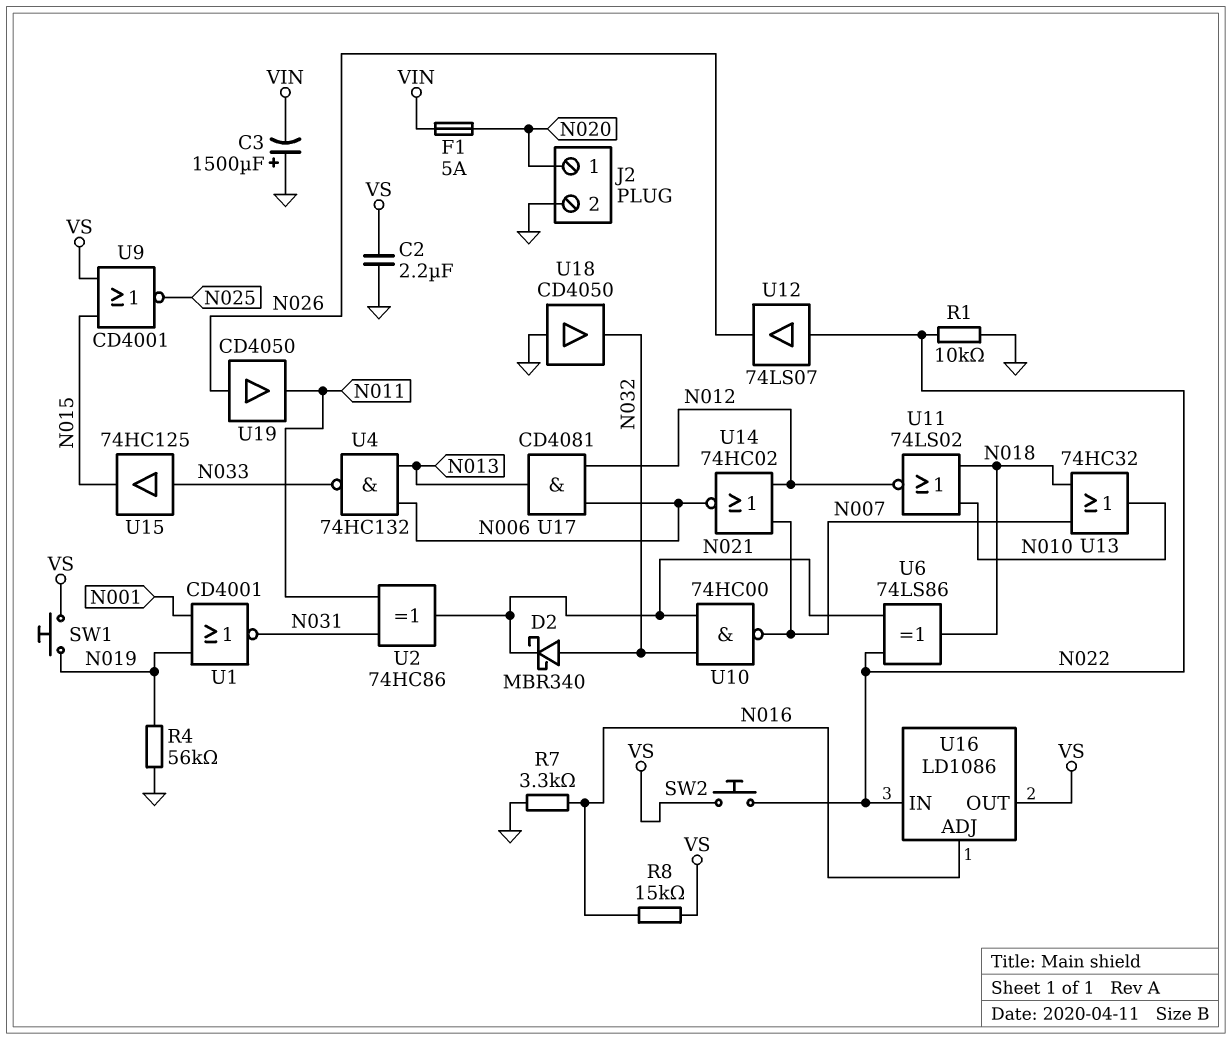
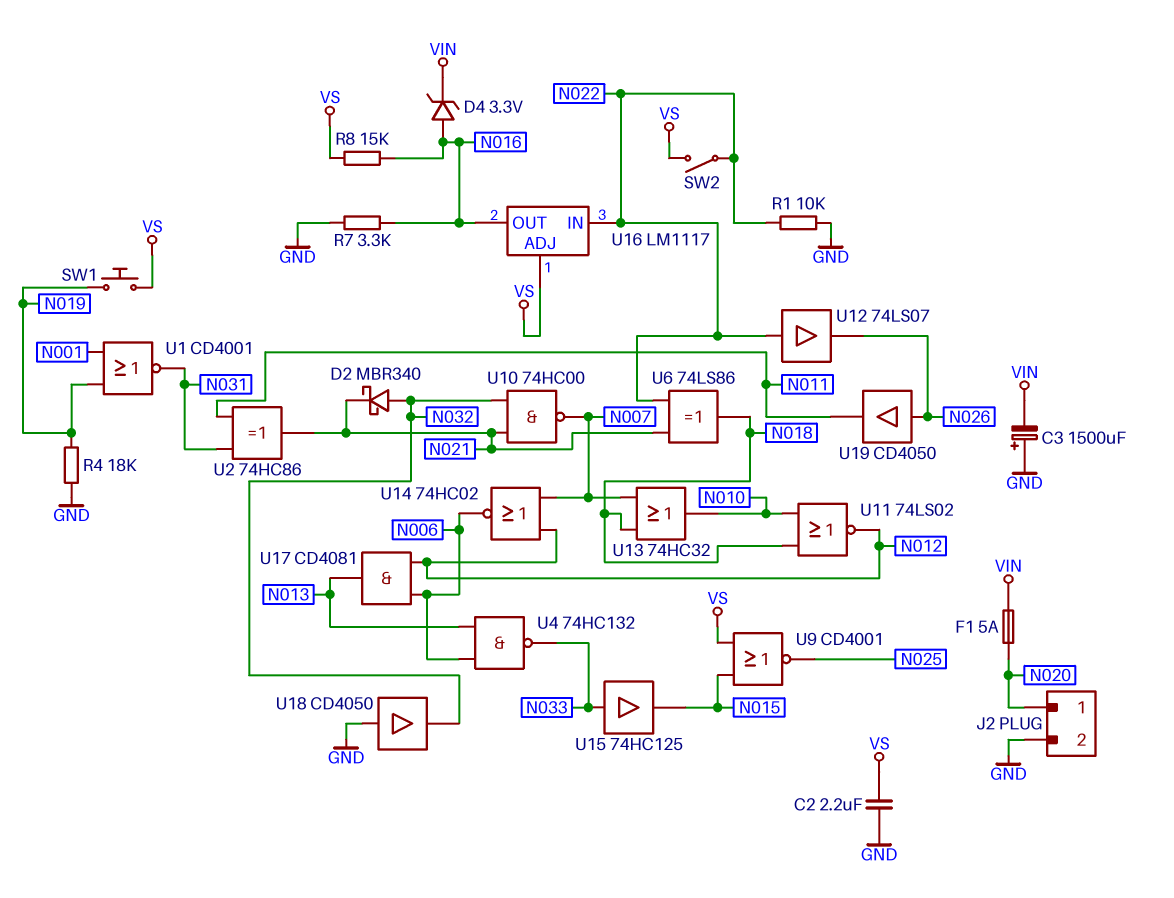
D4: none -> zener 3.3V (A N016, K VIN)
R4: 56k (GND, N019) -> 18k (GND, N019)
SW2: button (N022, VS) -> switch (N022, VS)
U16: LD1086 -> LM1117
U16 pin ADJ: N016 -> VS
U16 pin OUT: VS -> N016

